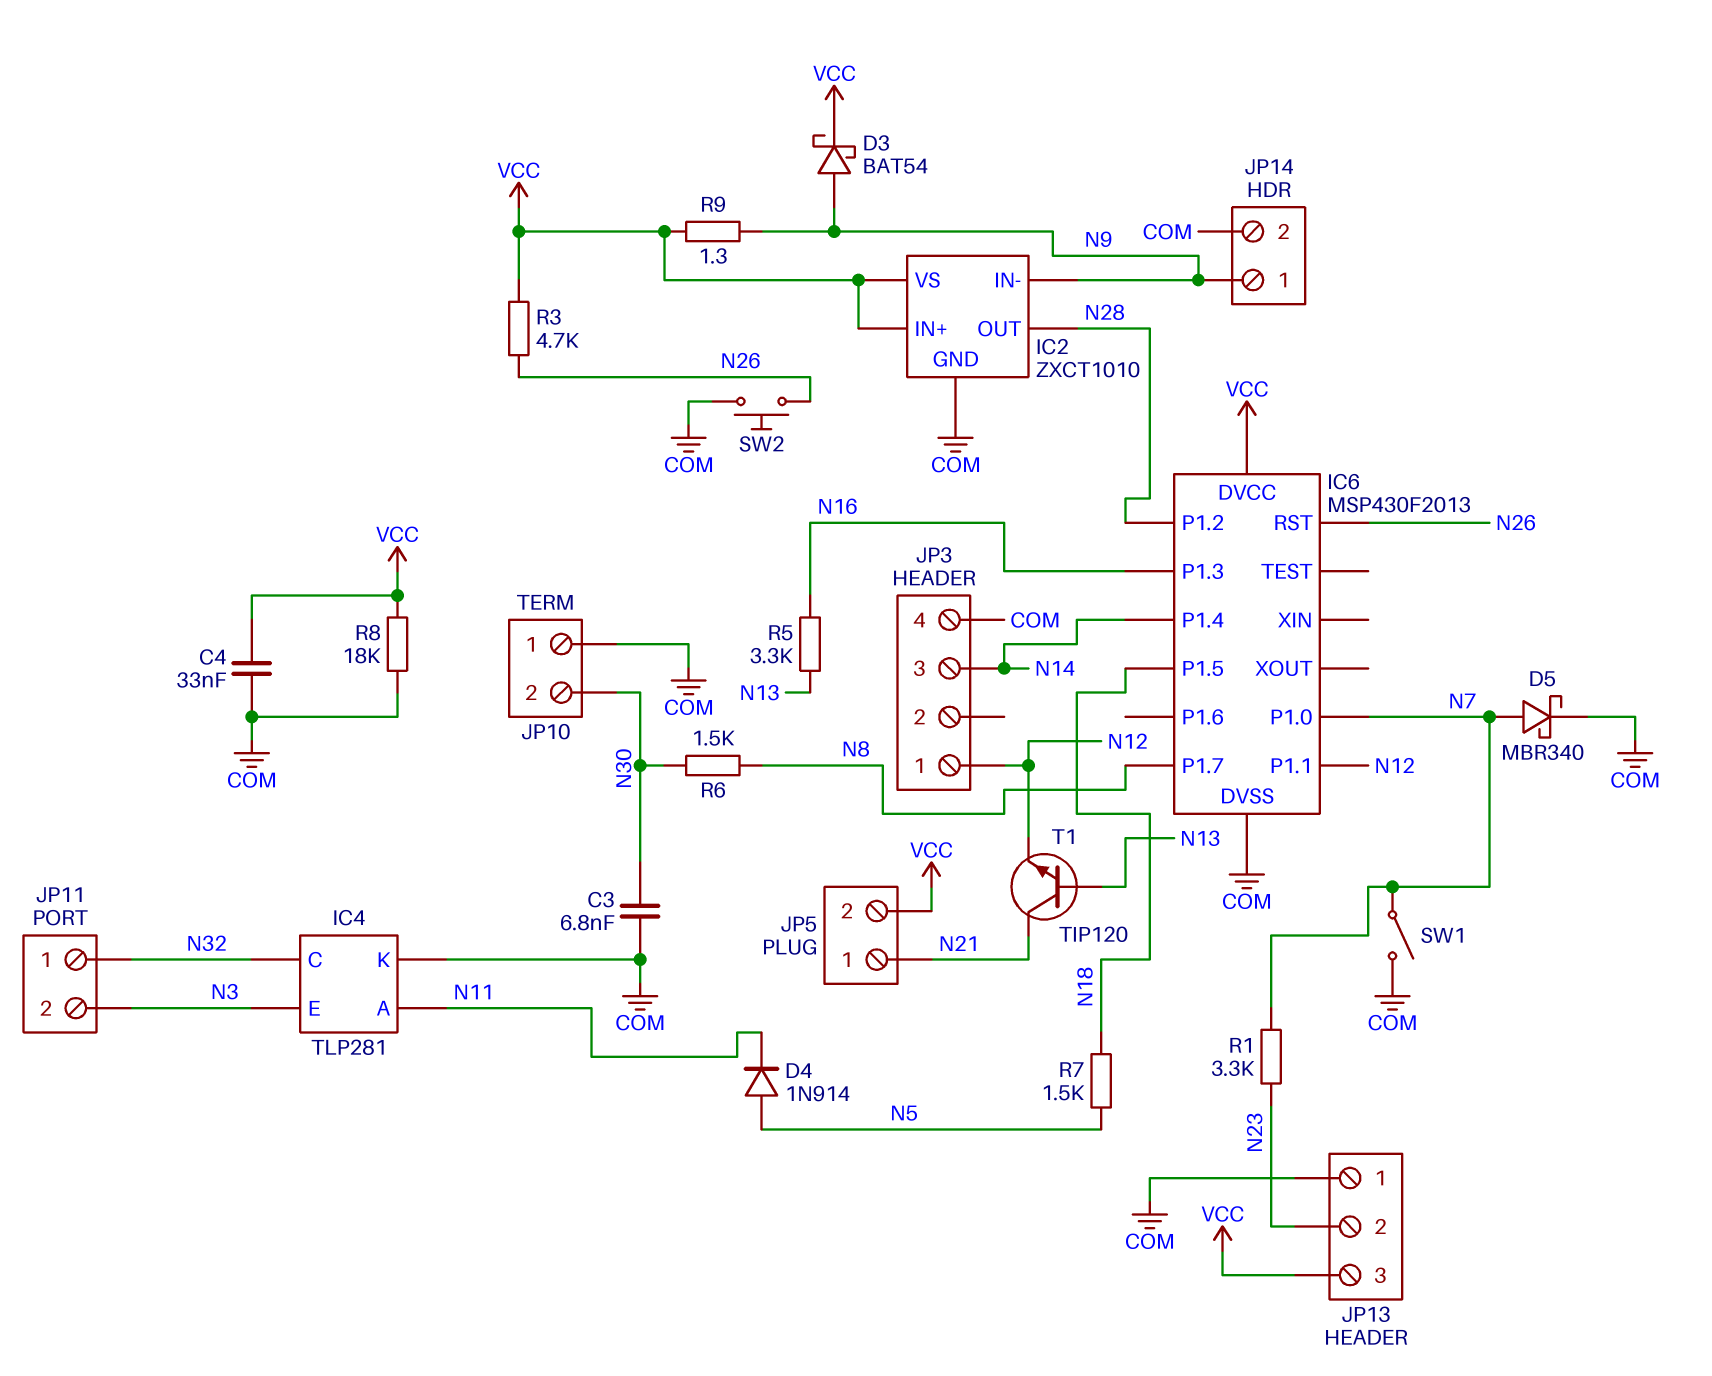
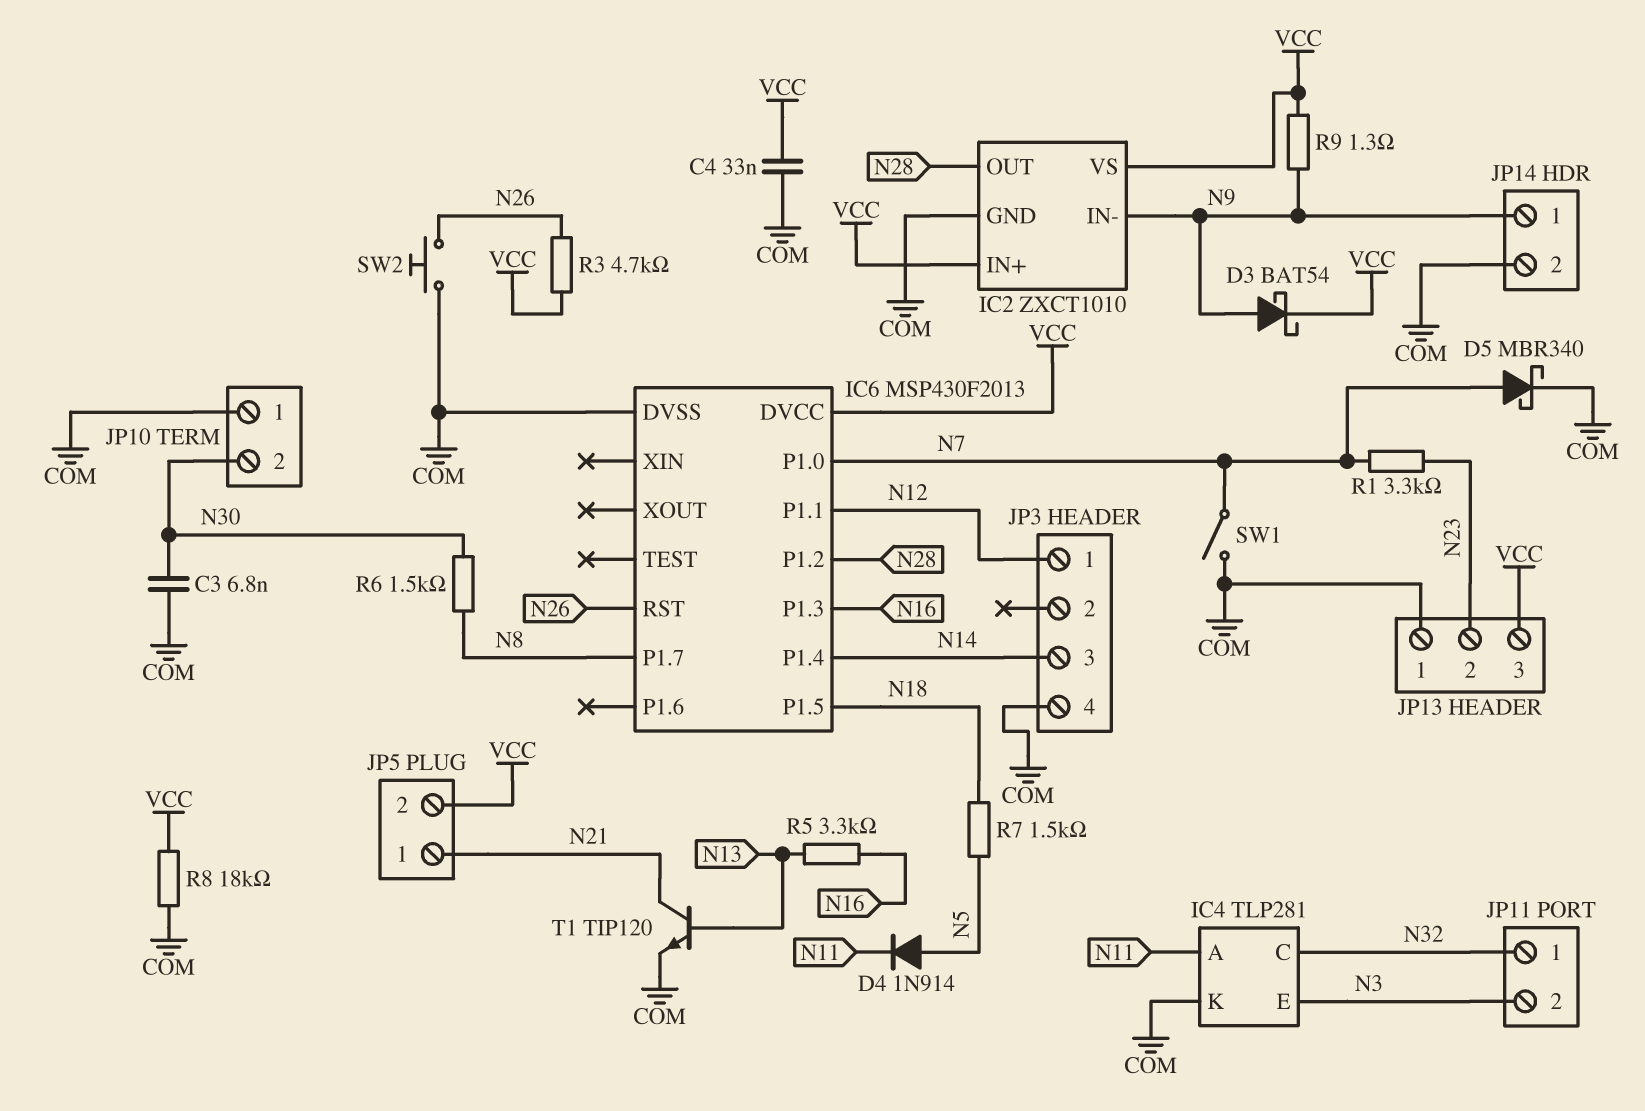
T1: NPN TIP120 (B N13, C N21, E N12) -> NPN TIP120 (B N13, C N21, E COM)

